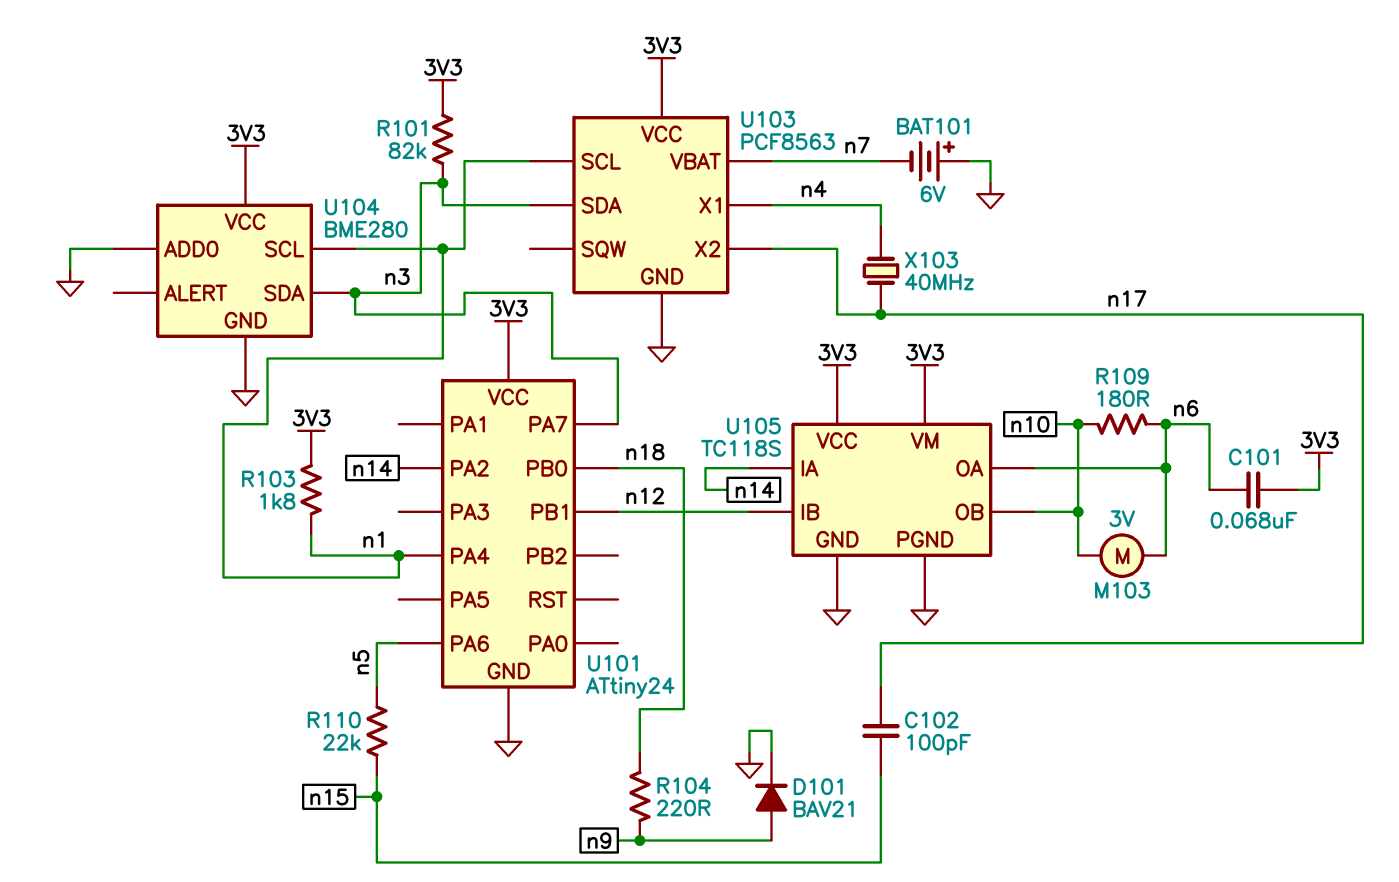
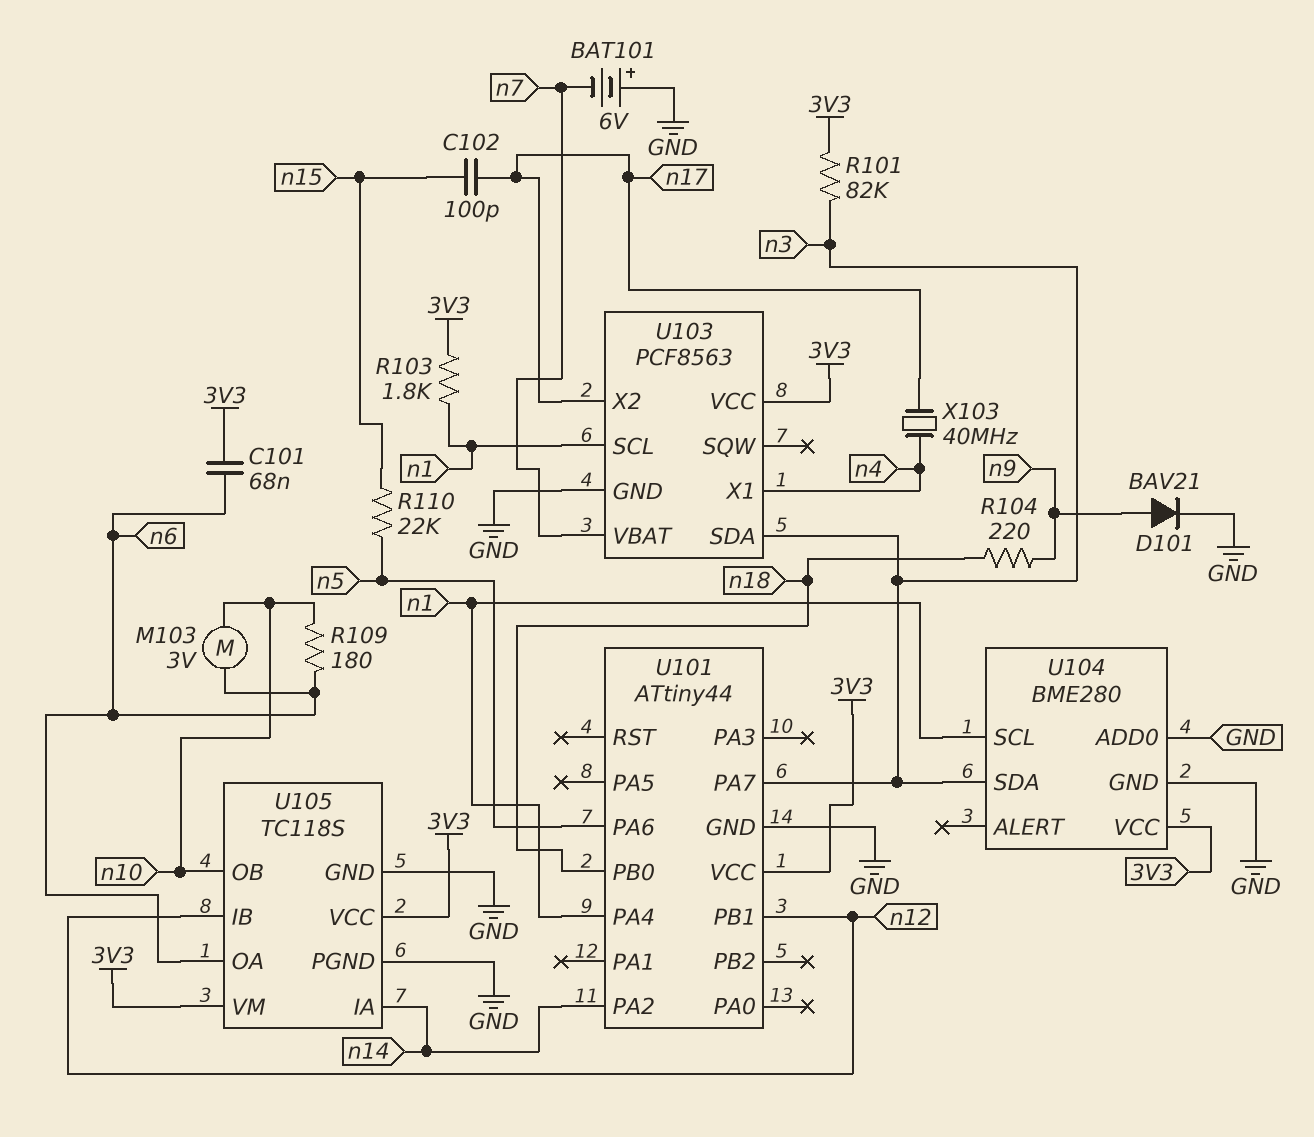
U101: ATtiny24 -> ATtiny44

